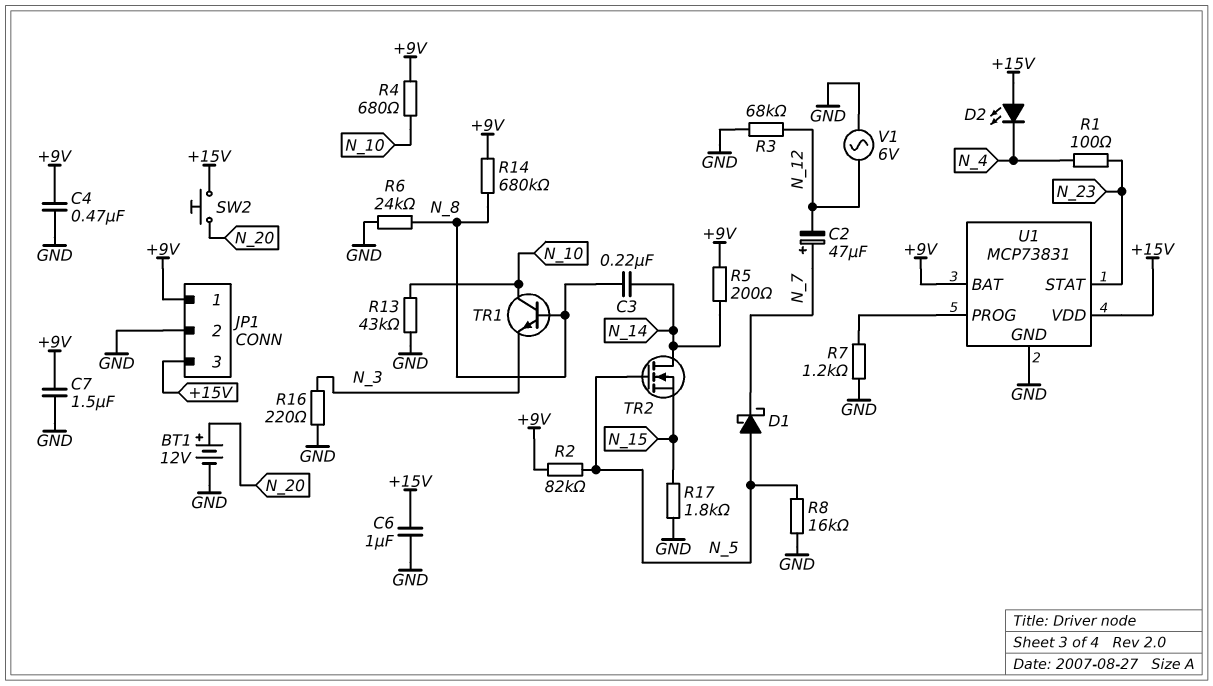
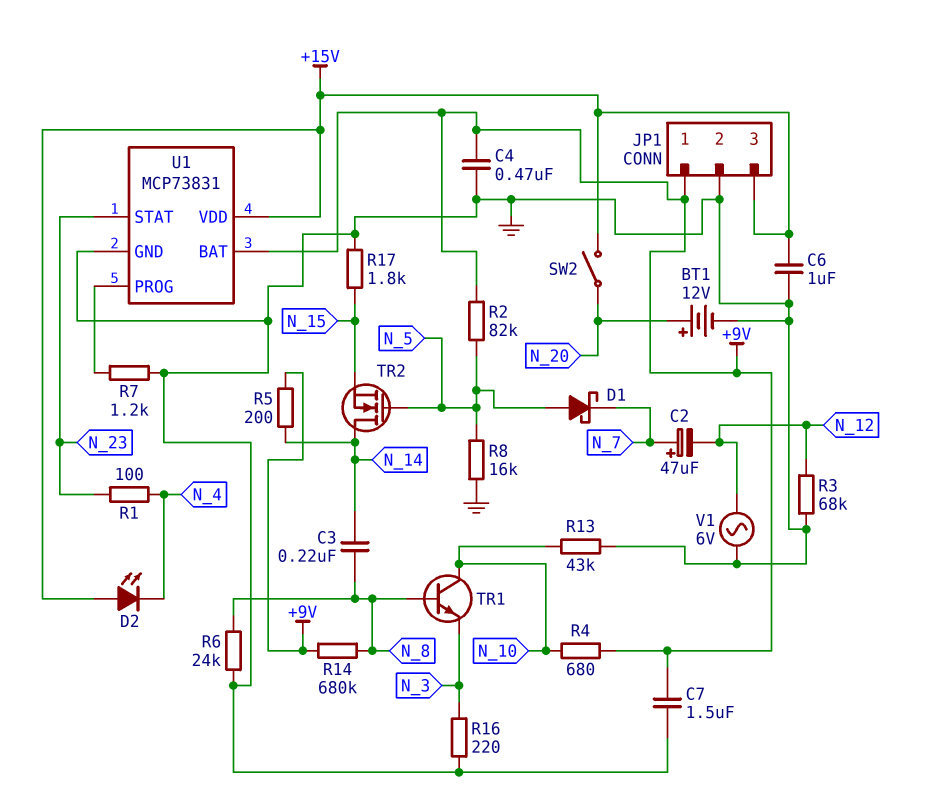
SW2: button (+15V, N_20) -> switch (+15V, N_20)

